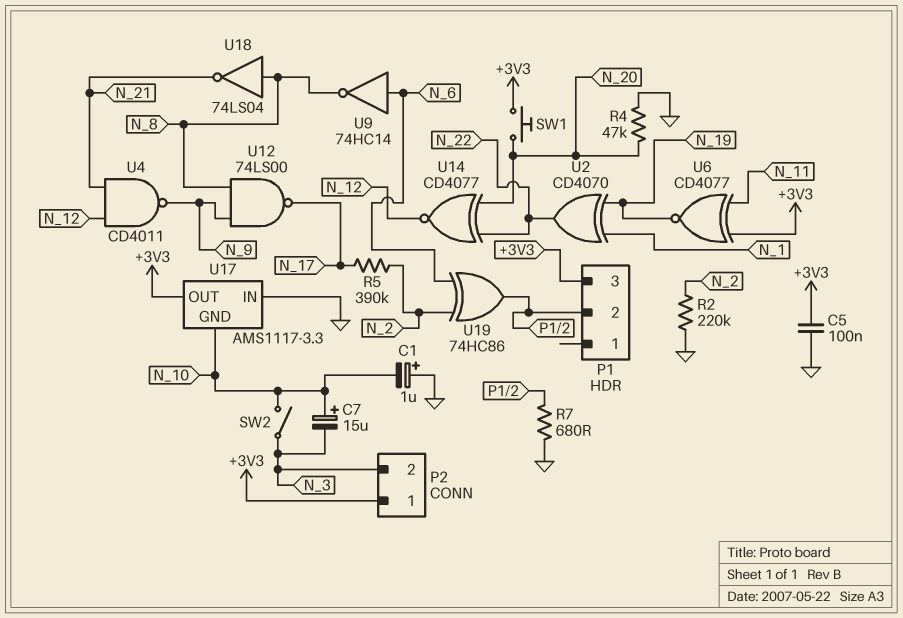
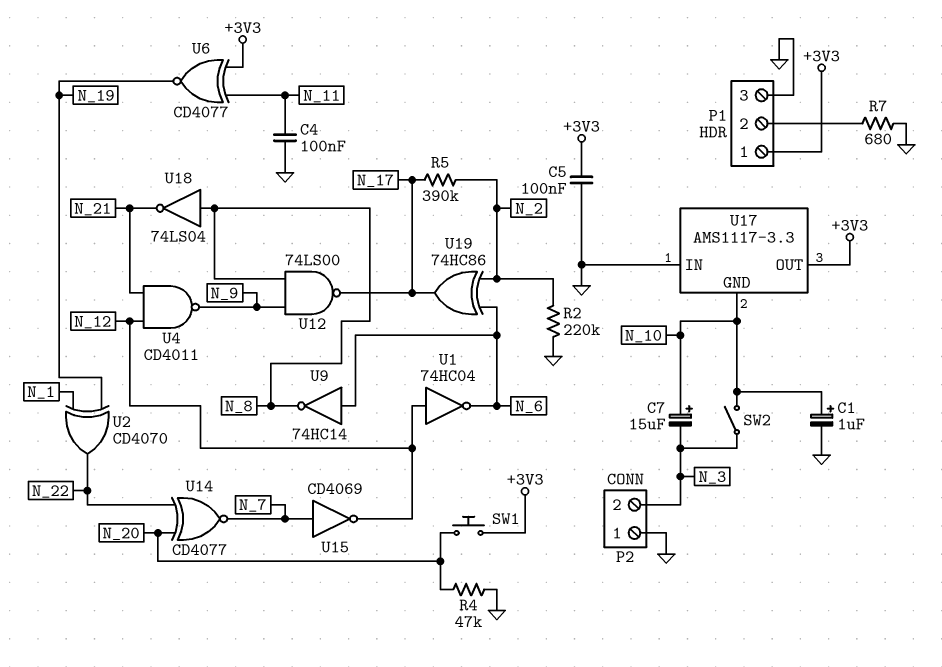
C1: 1uF (plus GND, minus N_10) -> 1uF (plus N_10, minus GND)
C4: none -> 100nF (GND, N_11)
P1 pin 1: none -> +3V3
P1 pin 3: +3V3 -> GND
P2 pin 1: +3V3 -> GND
U1: none -> NOT 74HC04 (in N_12, out N_6)
U14: XNOR CD4077 (in N_20, in N_22, out N_12) -> XNOR CD4077 (in N_20, in N_22, out N_7)
U15: none -> NOT CD4069 (in N_7, out N_12)
U19: XOR 74HC86 (in N_2, in N_6, out P1/2) -> XOR 74HC86 (in N_2, in N_6, out N_17)

